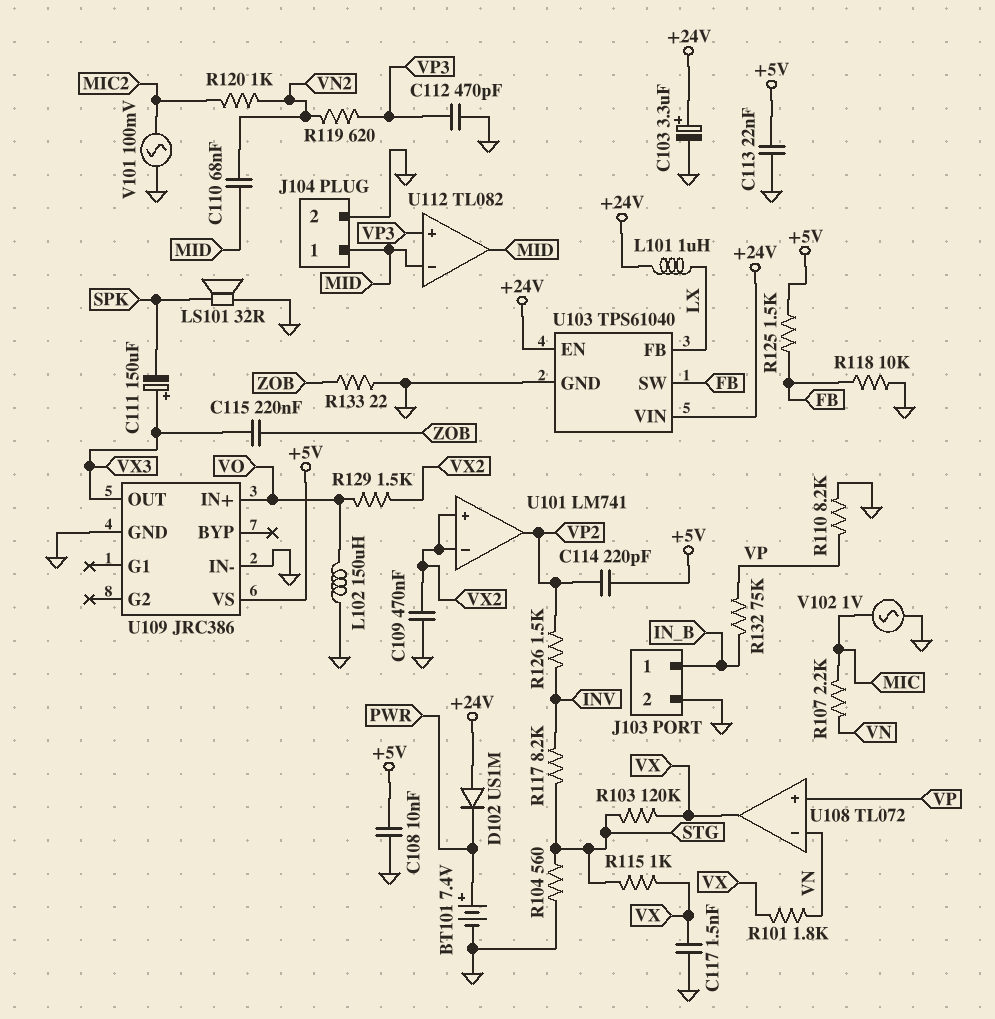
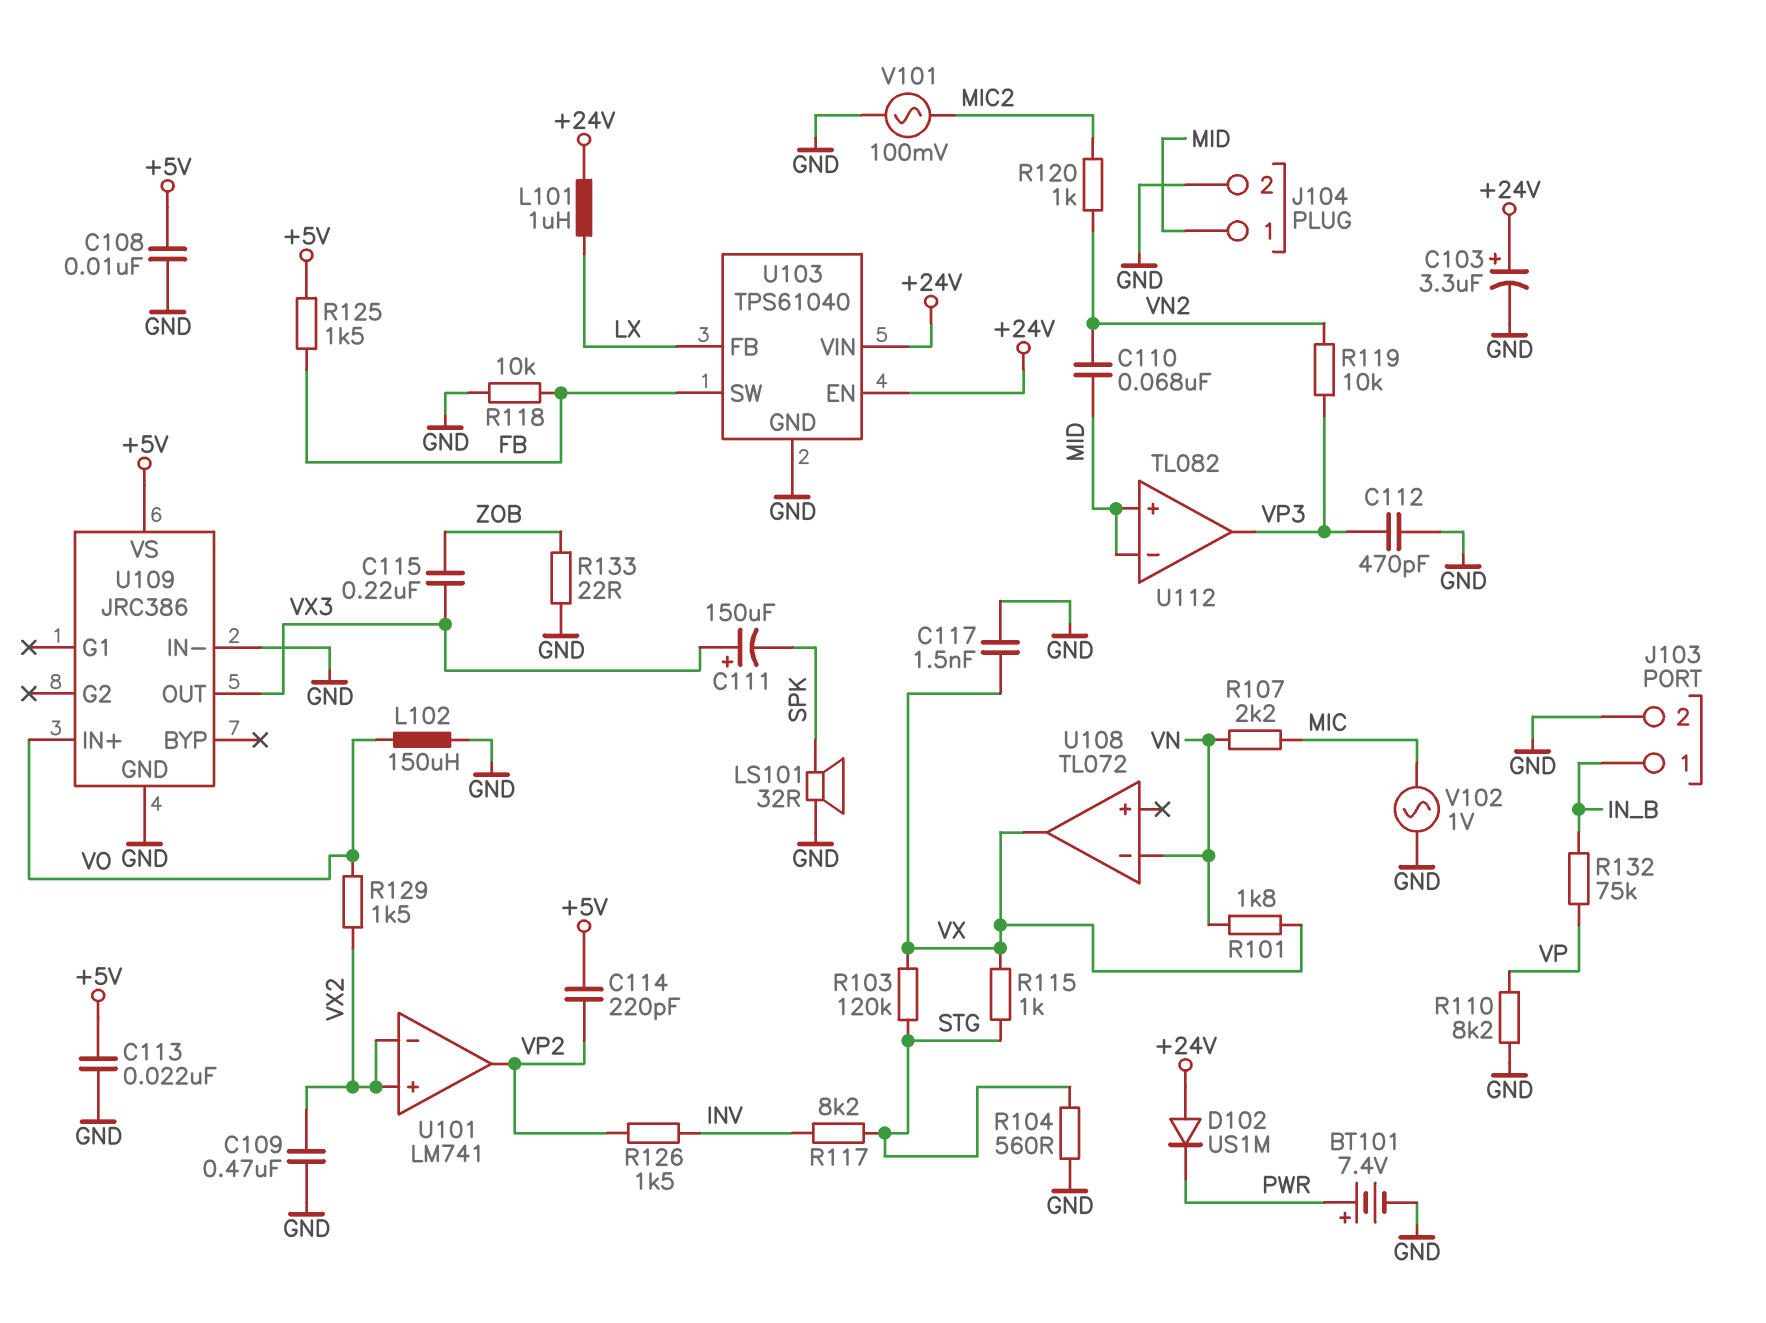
R119: 620 (VN2, VP3) -> 10k (VN2, VP3)
U108 pin in+: VP -> none
U112 pin in+: VP3 -> MID
U112 pin out: MID -> VP3

